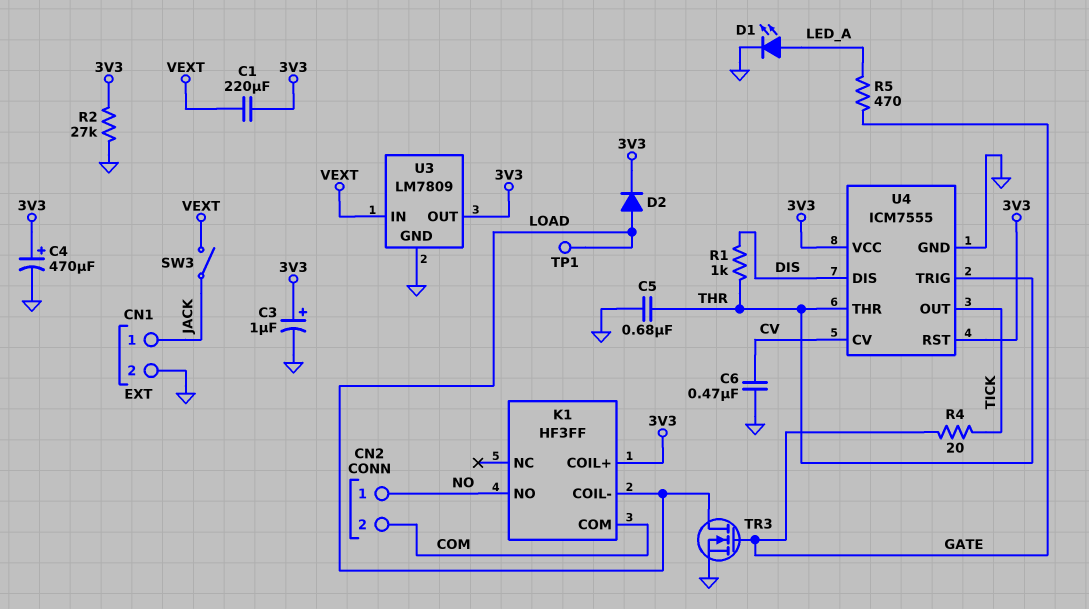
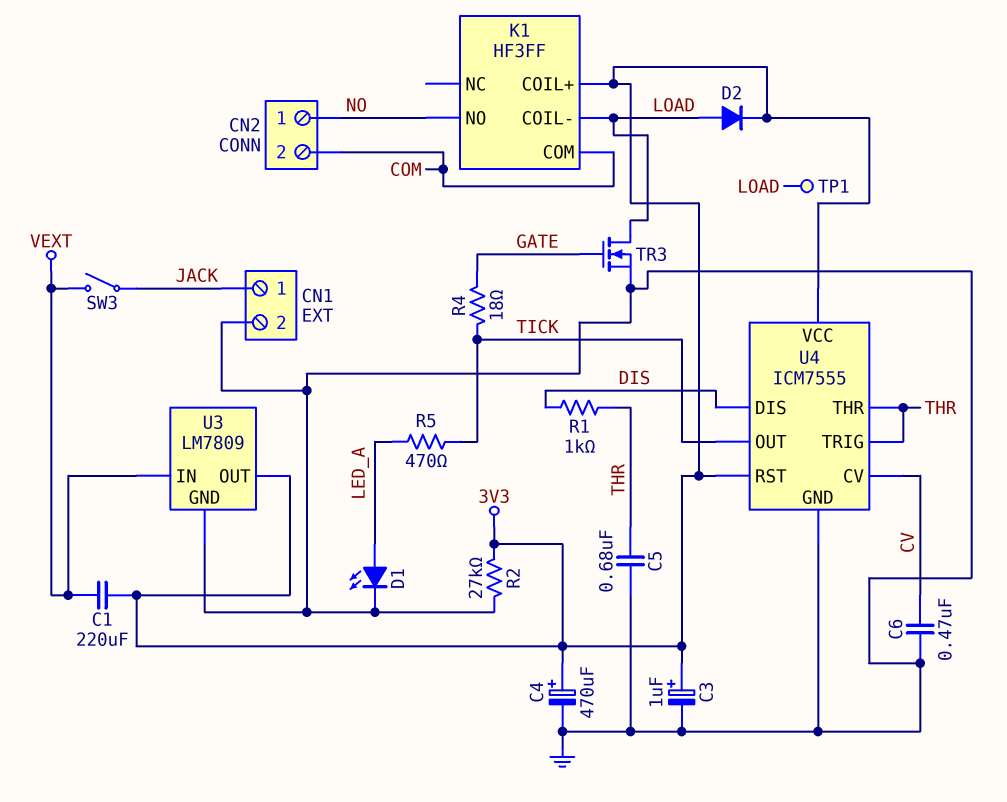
R4: 20 (GATE, TICK) -> 18 (GATE, TICK)
R5: 470 (GATE, LED_A) -> 470 (LED_A, TICK)

